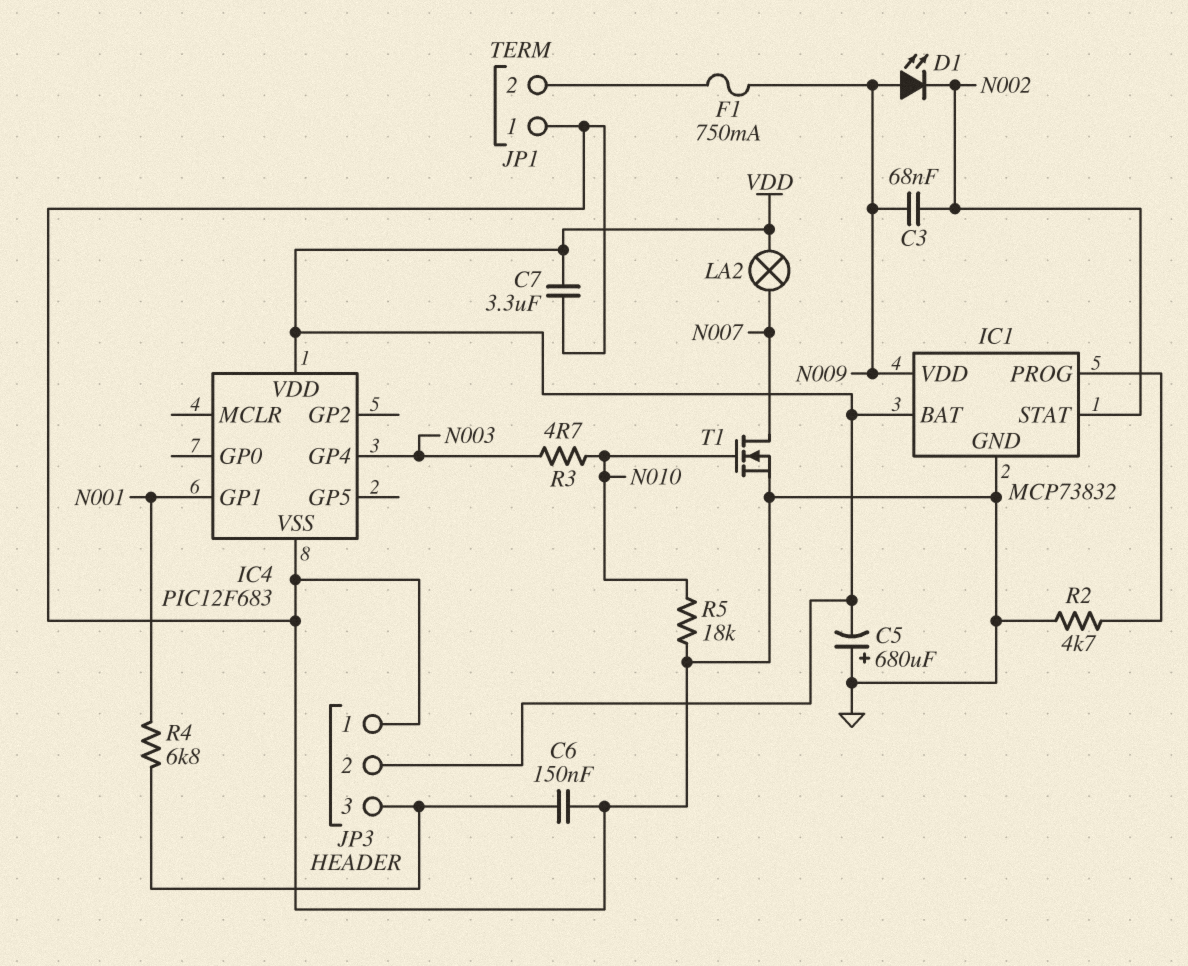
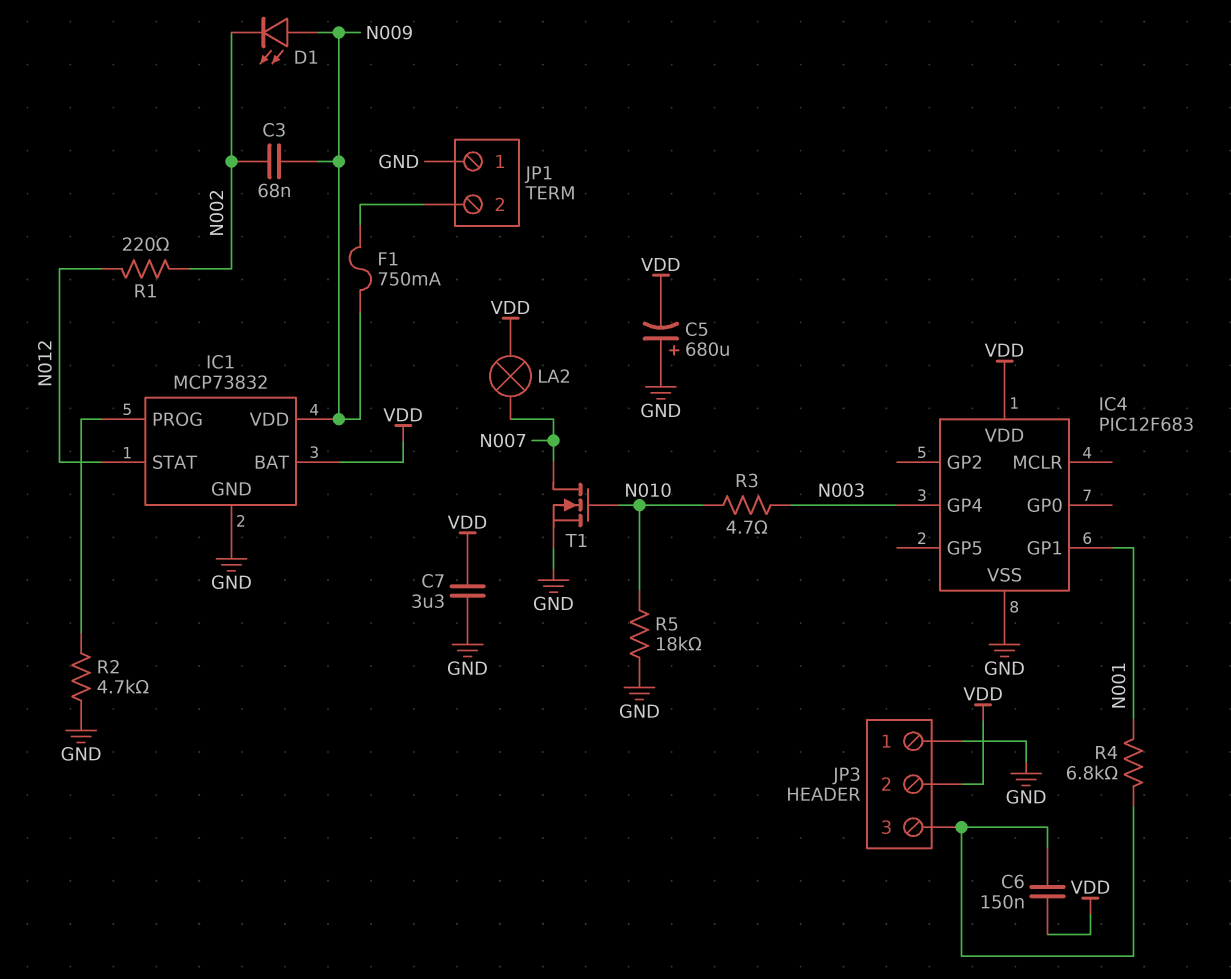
C6: 150nF (GND, JP3/3) -> 150nF (JP3/3, VDD)
IC1 pin STAT: N002 -> N012
R1: none -> 220 (N002, N012)

